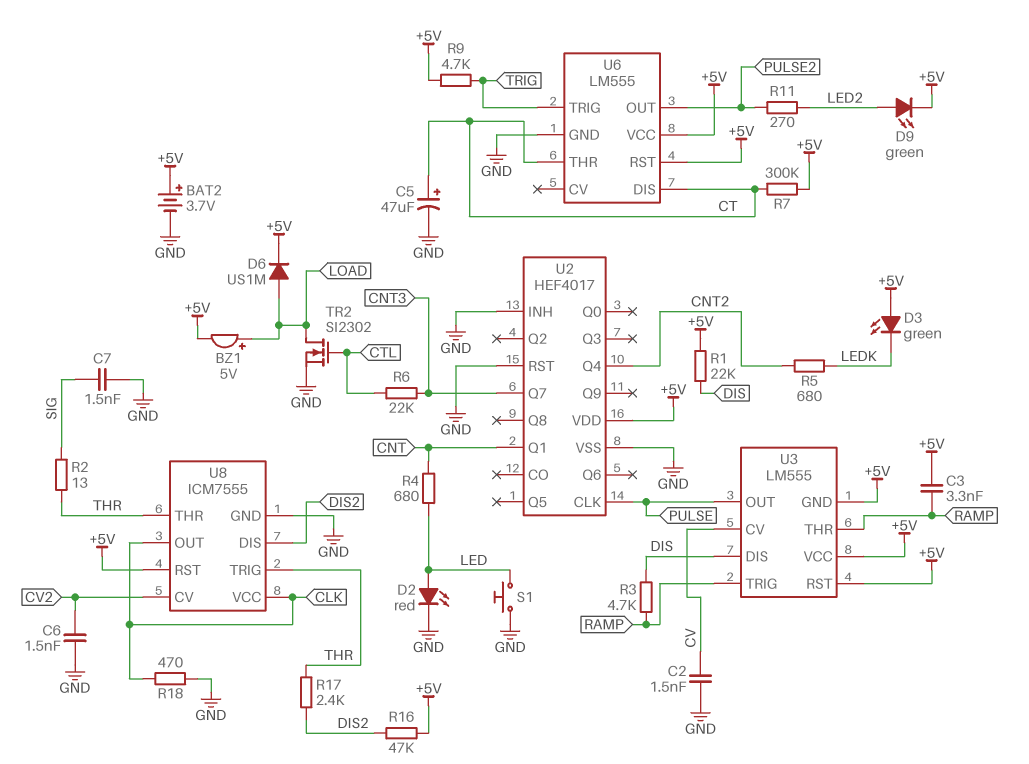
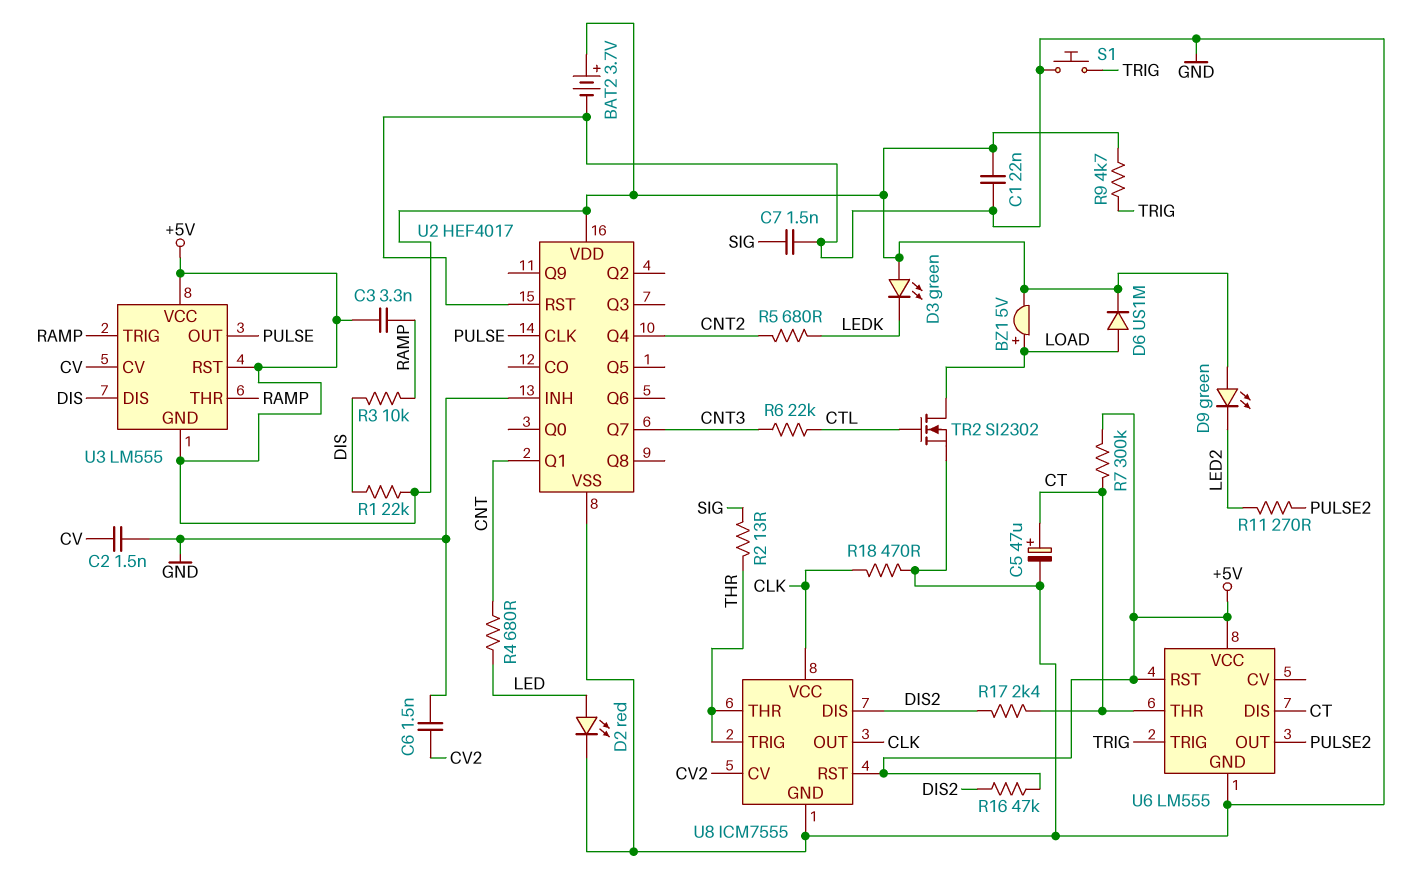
C1: none -> 22nF (+5V, GND)
D9: LED green (A LED2, K +5V) -> LED green (A +5V, K LED2)
R3: 4.7k (DIS, RAMP) -> 10k (DIS, RAMP)
R17: 2.4k (DIS2, THR) -> 2.4k (CT, DIS2)
S1: button (GND, LED) -> button (GND, TRIG)

